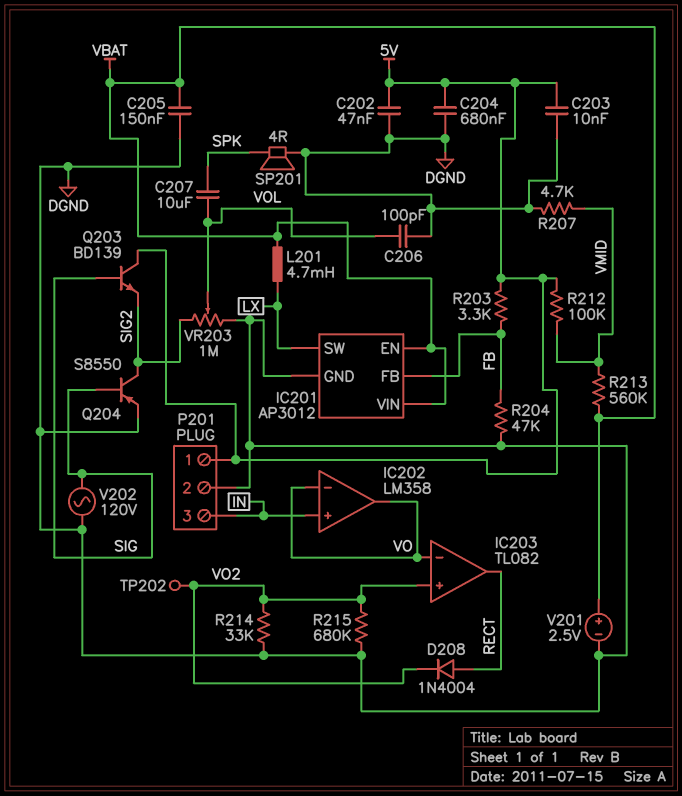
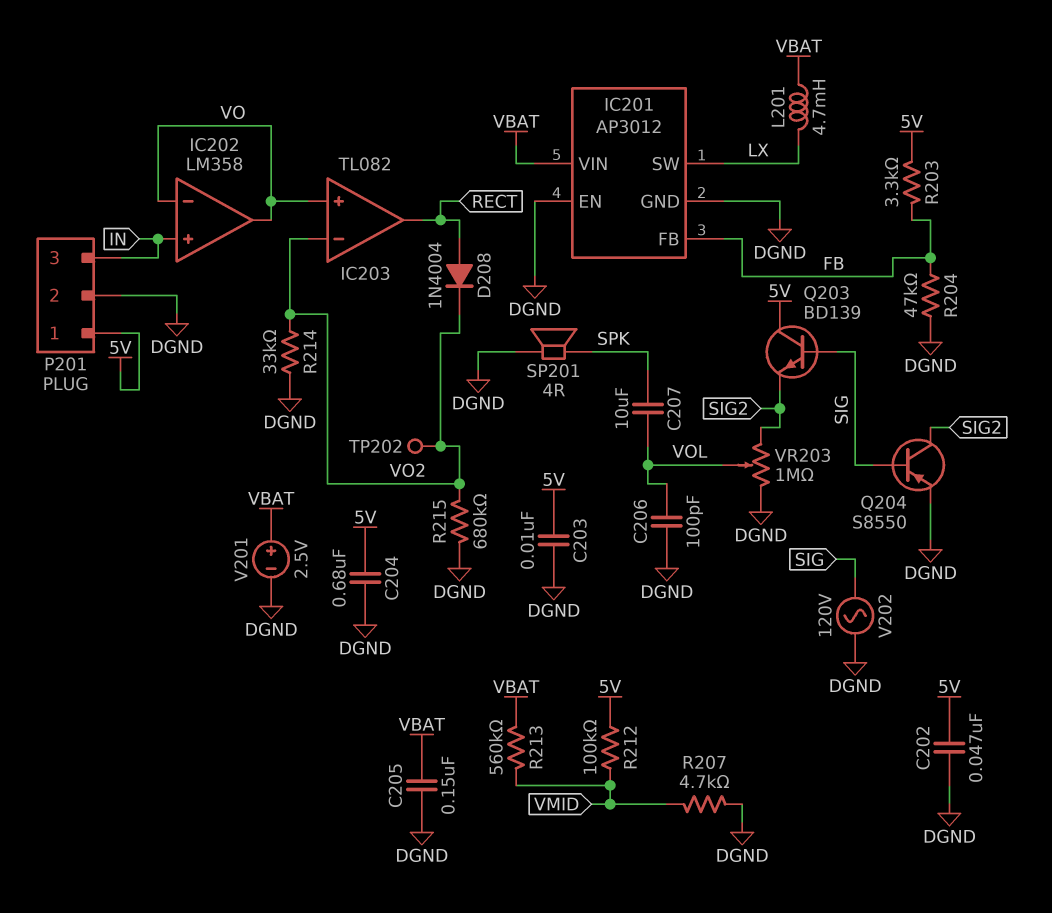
IC201 pin EN: VBAT -> DGND
IC203 pin in+: VO2 -> VO
IC203 pin in-: VO -> VO2

